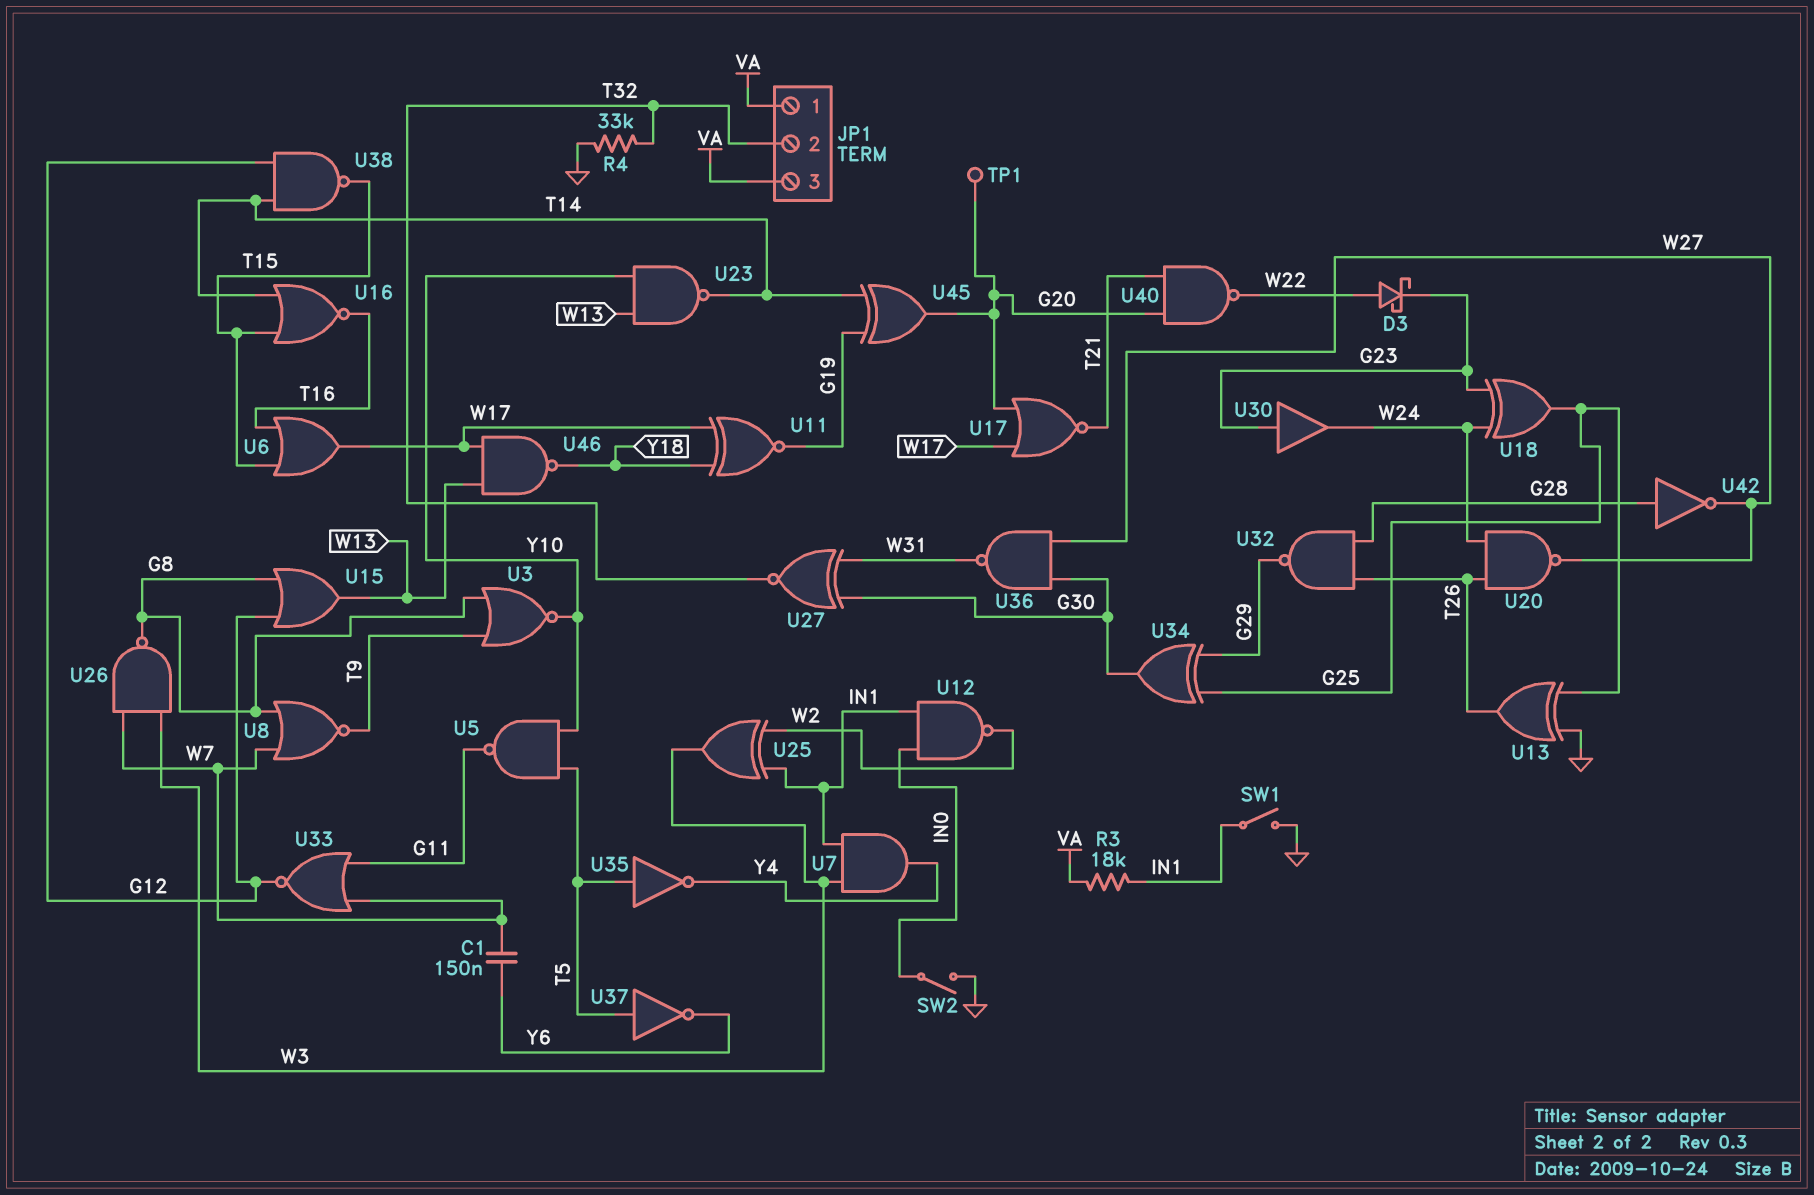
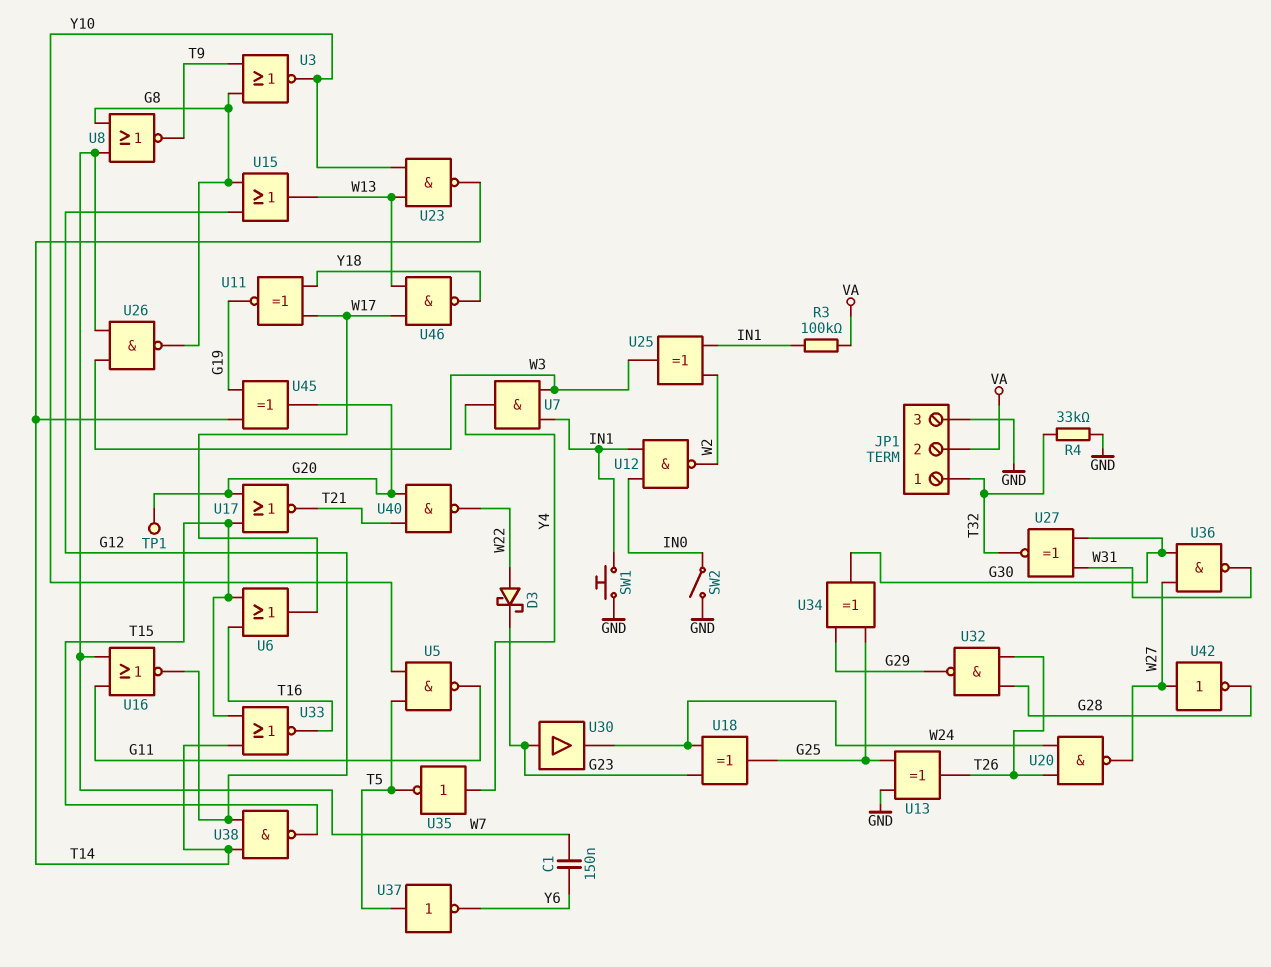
JP1 pin 1: VA -> T32
JP1 pin 2: T32 -> VA
JP1 pin 3: VA -> GND
R3: 18k (IN1, VA) -> 100k (IN1, VA)
SW1: switch (GND, IN1) -> button (GND, IN1)
U16: NOR (in T14, in T15, out T16) -> NOR (in G11, in W7, out G12)
U17: NOR (in G20, in W17, out T21) -> NOR (in G20, in T15, out T21)
U33: NOR (in G11, in W7, out G12) -> NOR (in T14, in T15, out T16)
U35: NOT (in T5, out Y4) -> NOT (in Y4, out T5)
U42: NOT (in G28, out W27) -> NOT (in W27, out G28)

